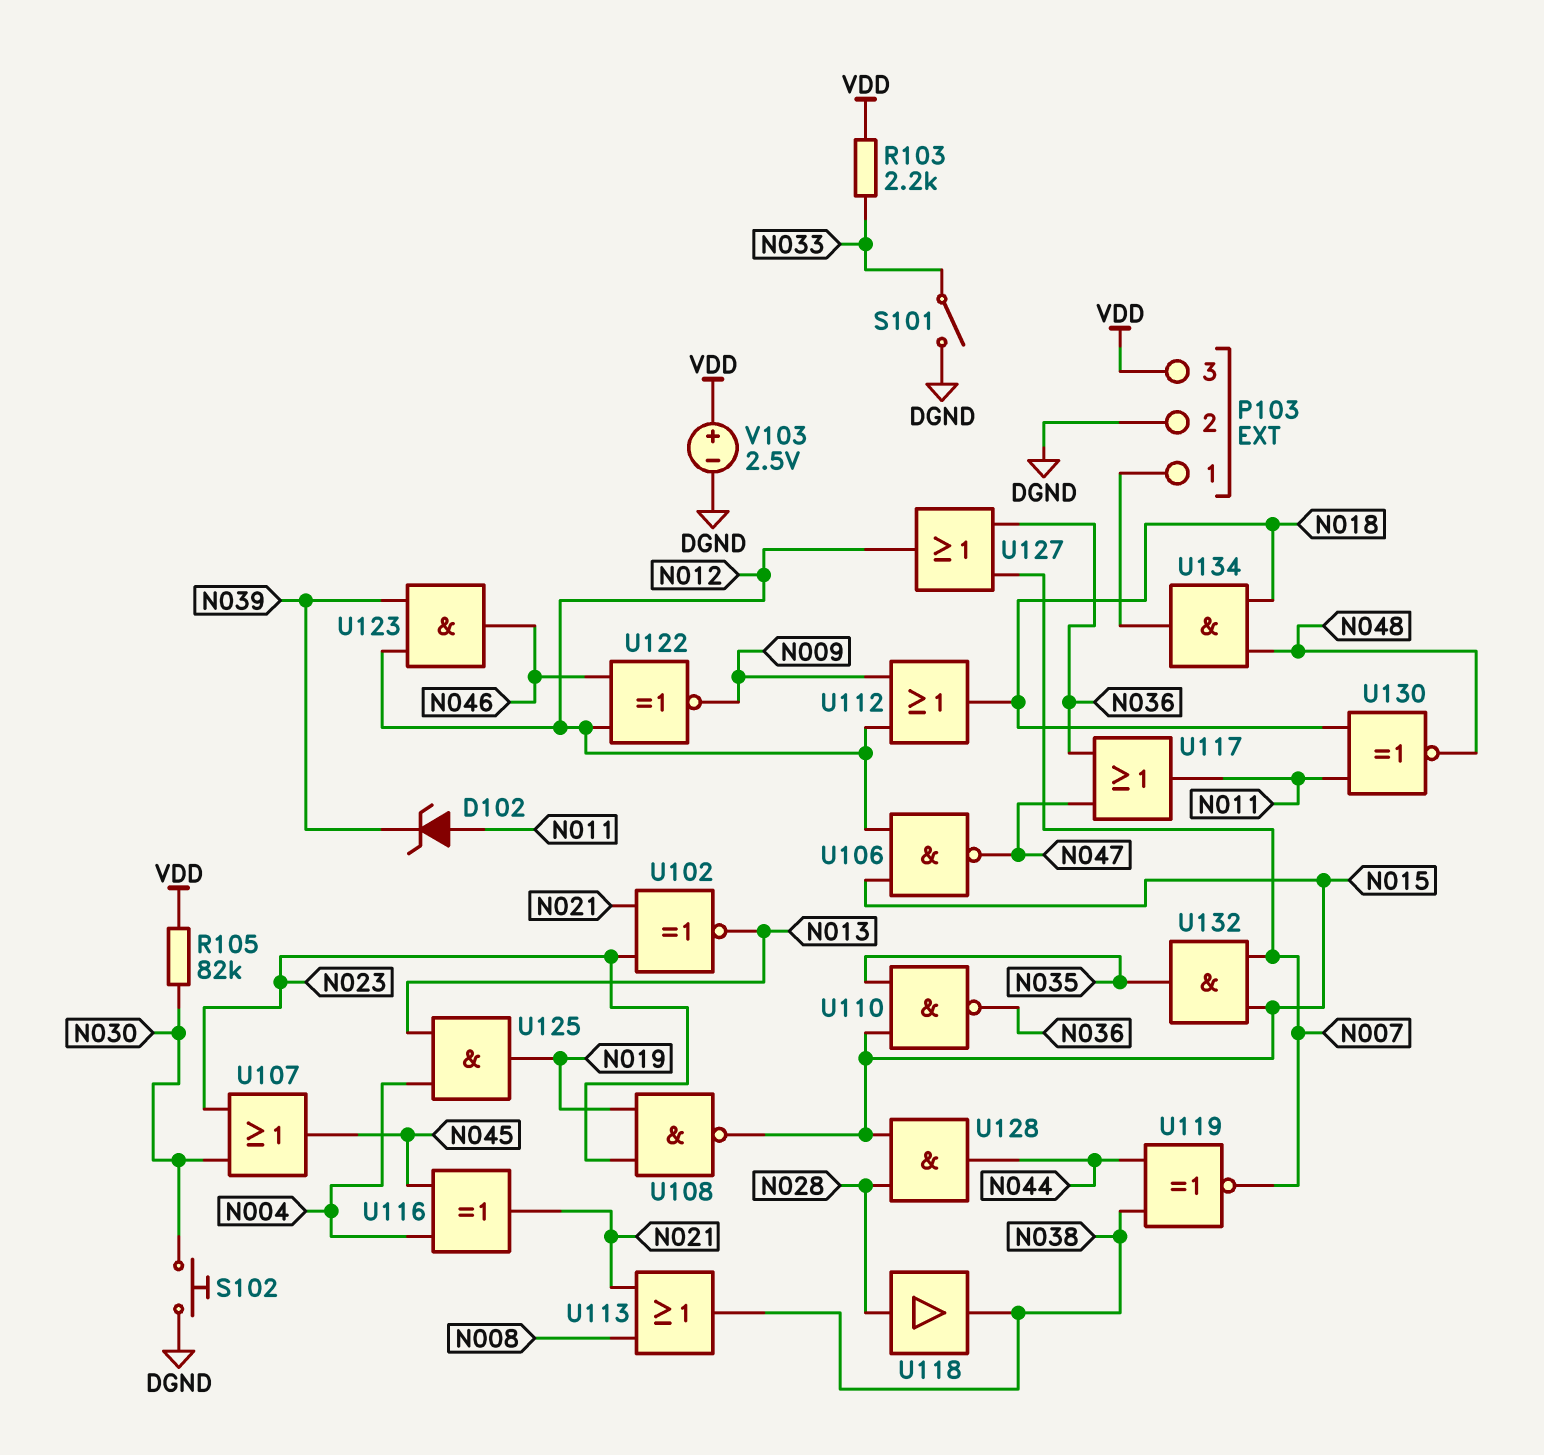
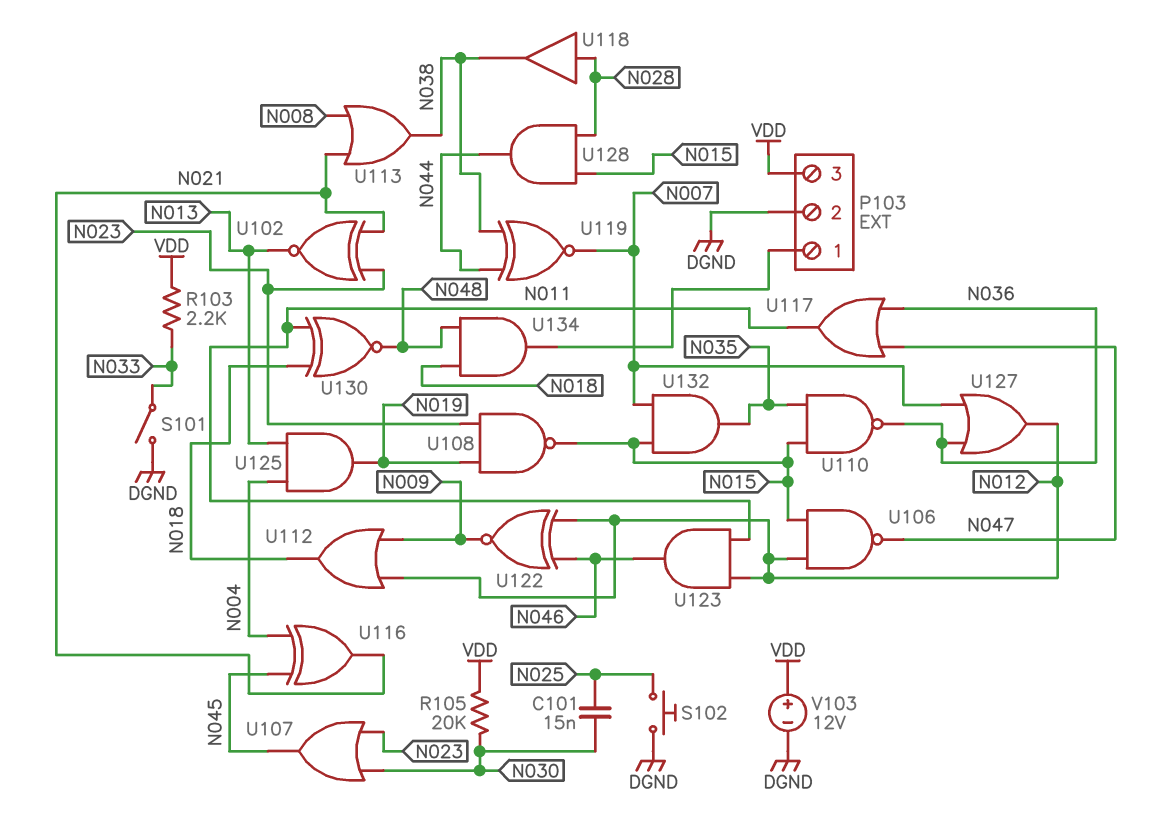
C101: none -> 15nF (N025, N030)
D102: zener (A N011, K N039) -> none
R105: 82k (N030, VDD) -> 20k (N030, VDD)
S102: button (DGND, N030) -> button (DGND, N025)
U123: AND (in N012, in N039, out N046) -> AND (in N011, in N012, out N046)
V103: 2.5V (plus VDD, minus DGND) -> 12V (plus VDD, minus DGND)

